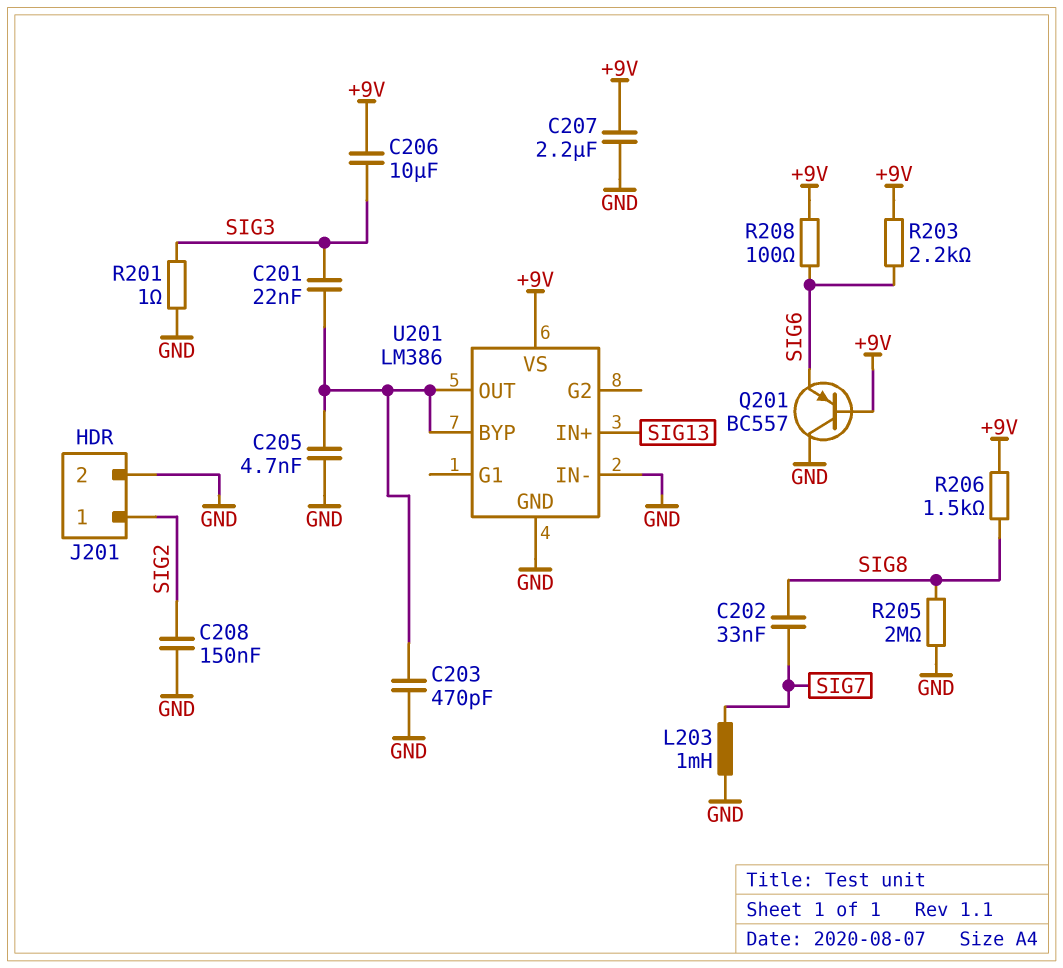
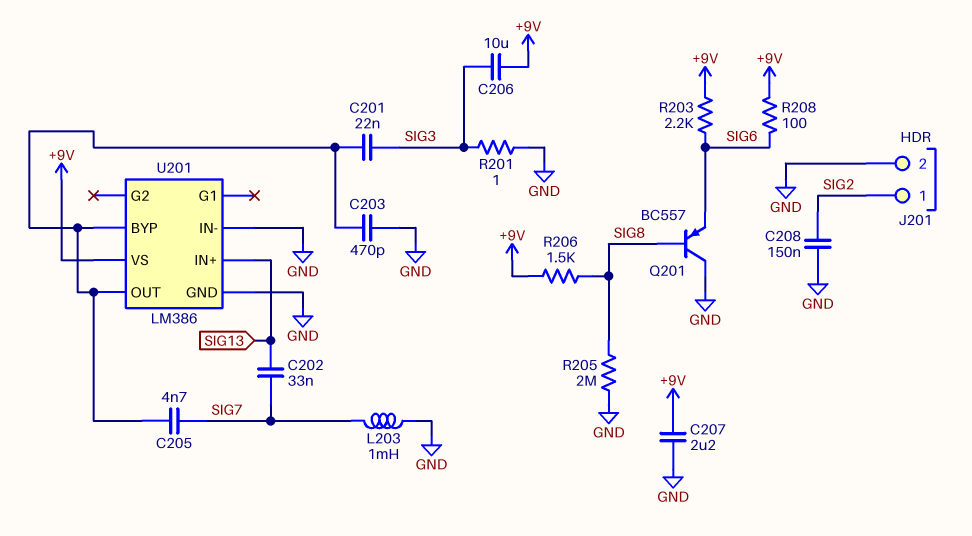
C202: 33nF (SIG7, SIG8) -> 33nF (SIG7, SIG13)
C205: 4.7nF (GND, U201/BYP) -> 4.7nF (SIG7, U201/BYP)
Q201: PNP BC557 (B +9V, C GND, E SIG6) -> PNP BC557 (B SIG8, C GND, E SIG6)

